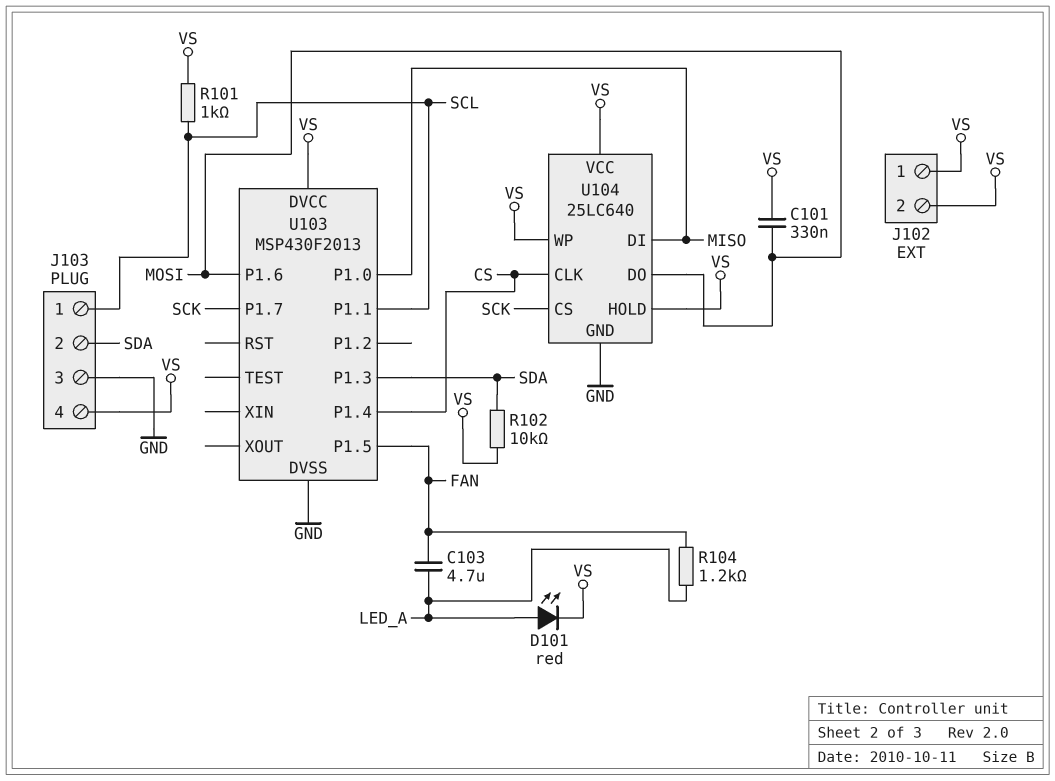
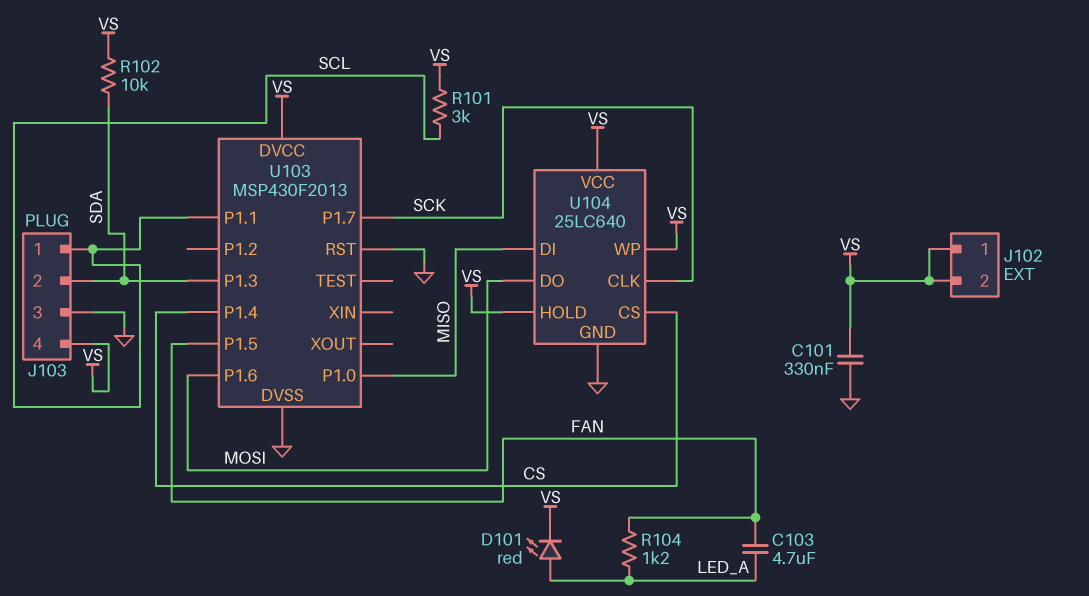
C101: 330nF (MOSI, VS) -> 330nF (GND, VS)
R101: 1k (SCL, VS) -> 3k (SCL, VS)
U103 pin RST: none -> GND
U104 pin CLK: CS -> SCK
U104 pin CS: SCK -> CS

